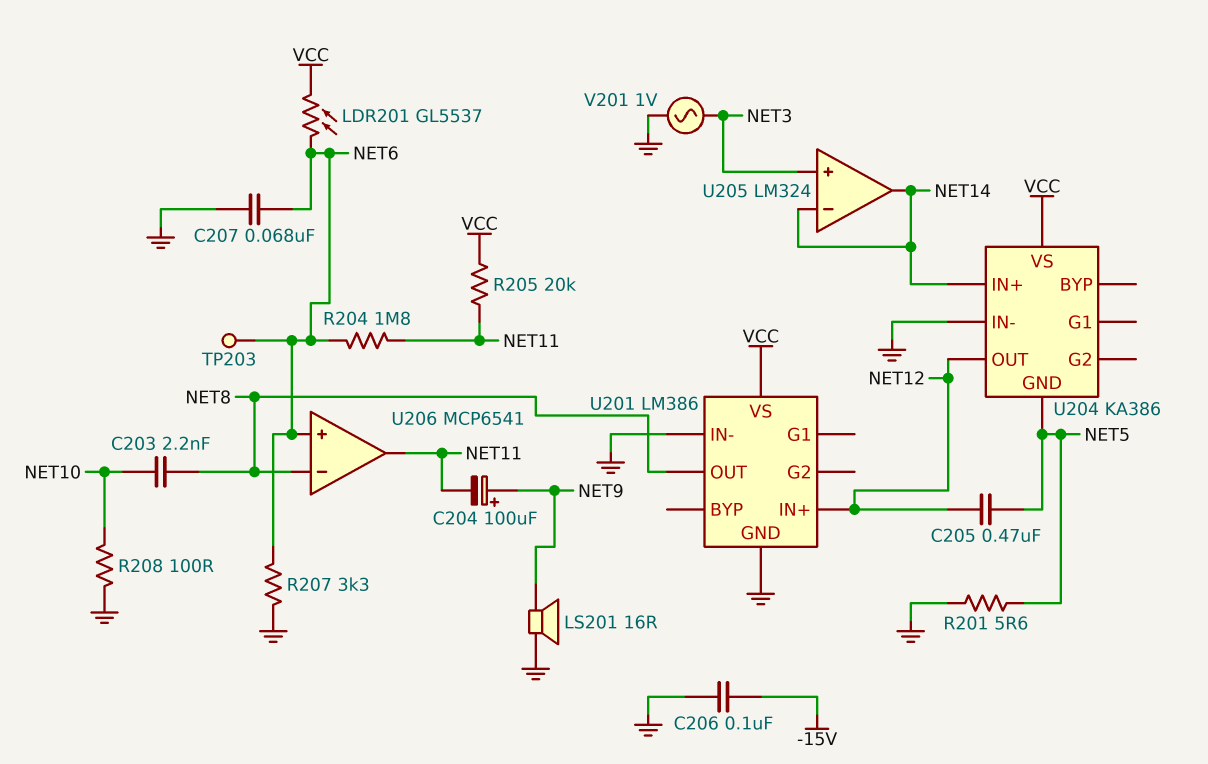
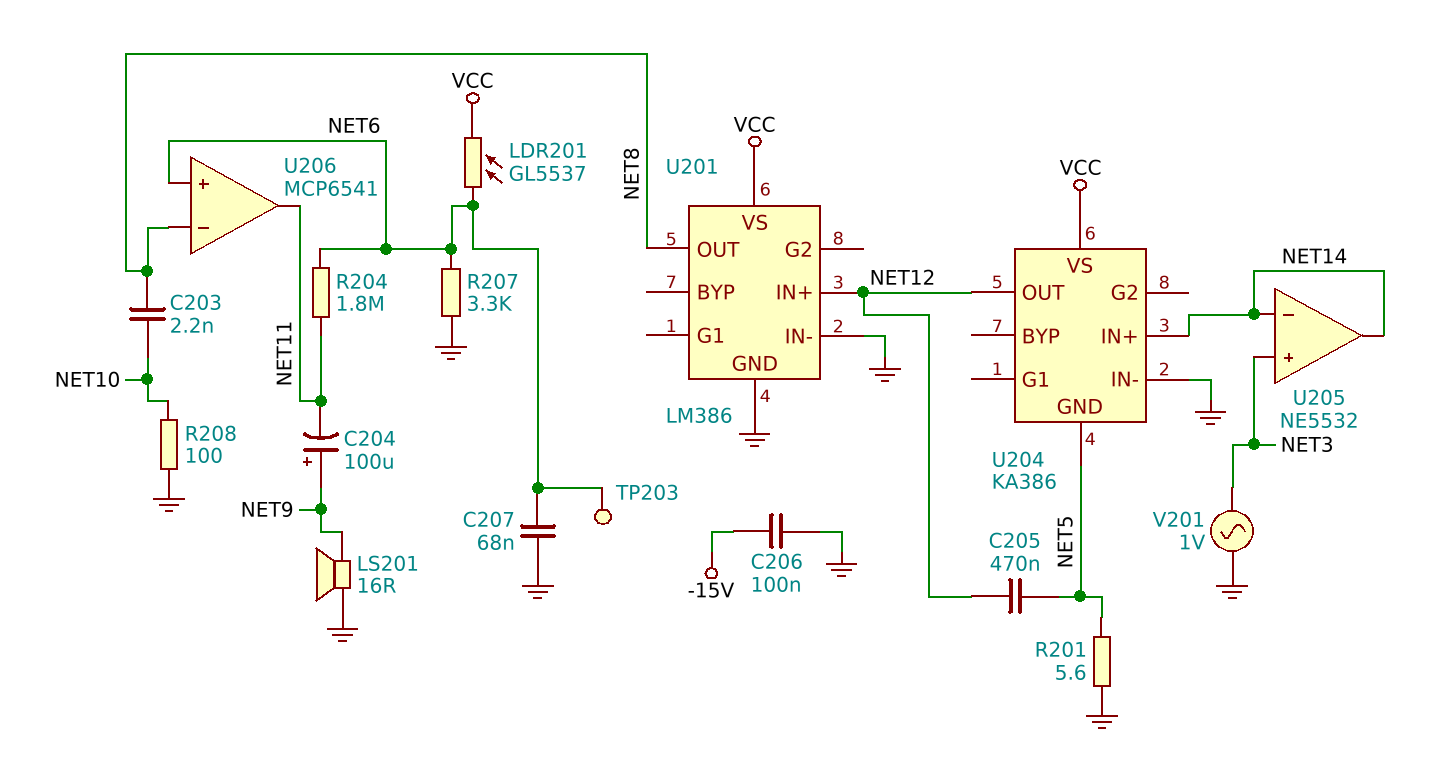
R205: 20k (NET11, VCC) -> none
U205: LM324 -> NE5532

